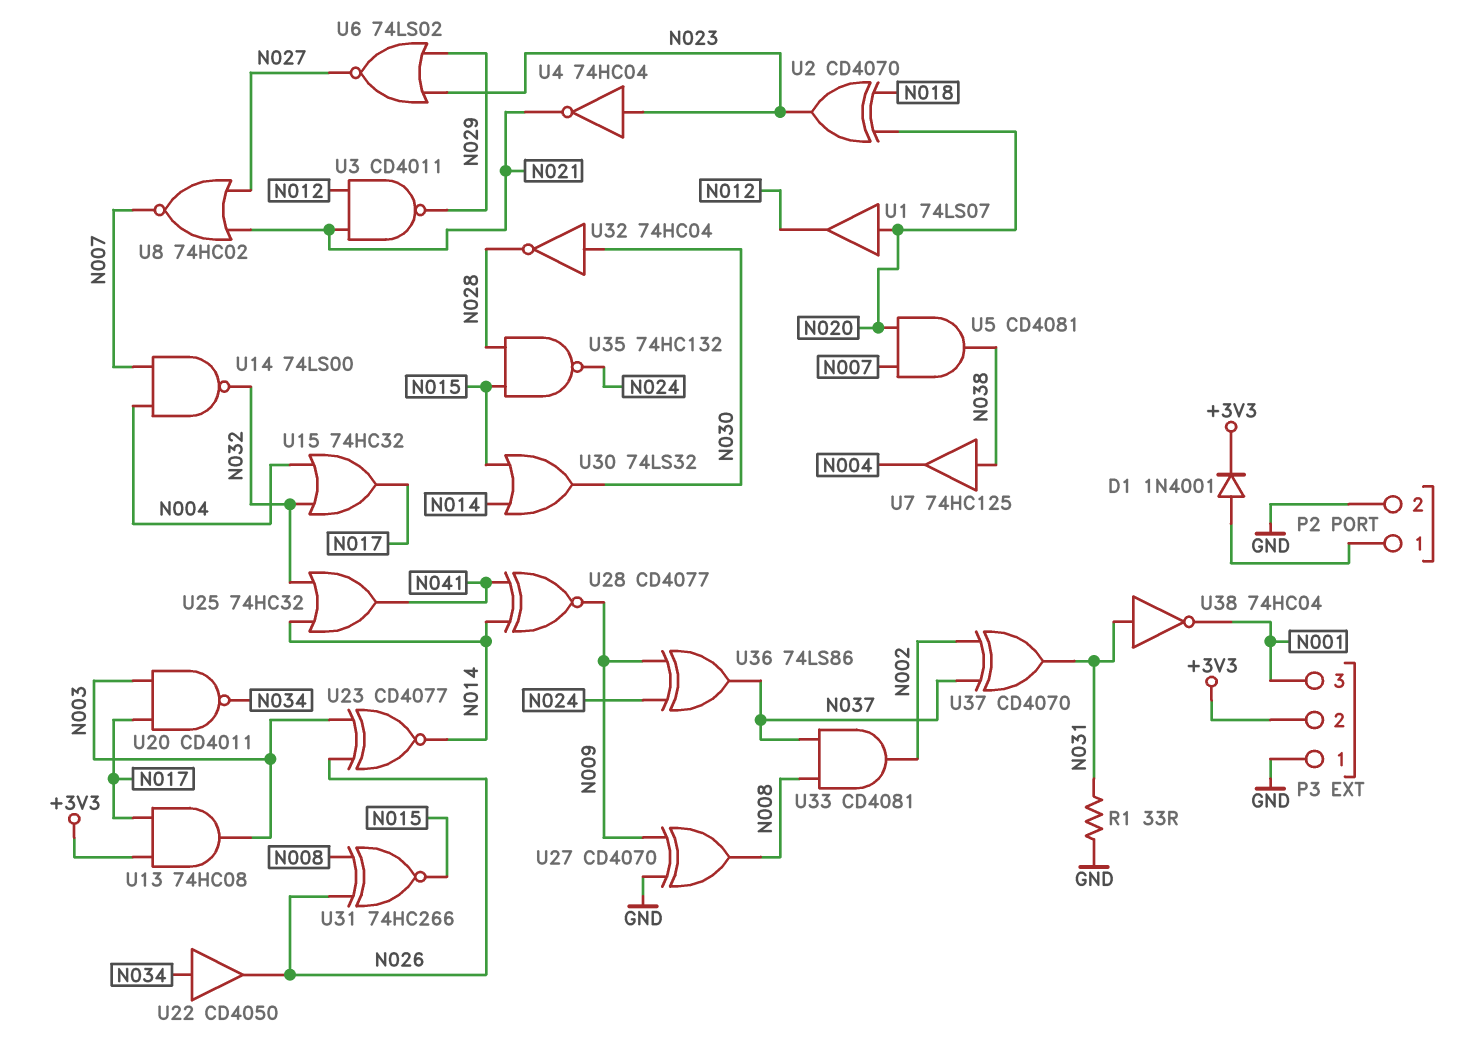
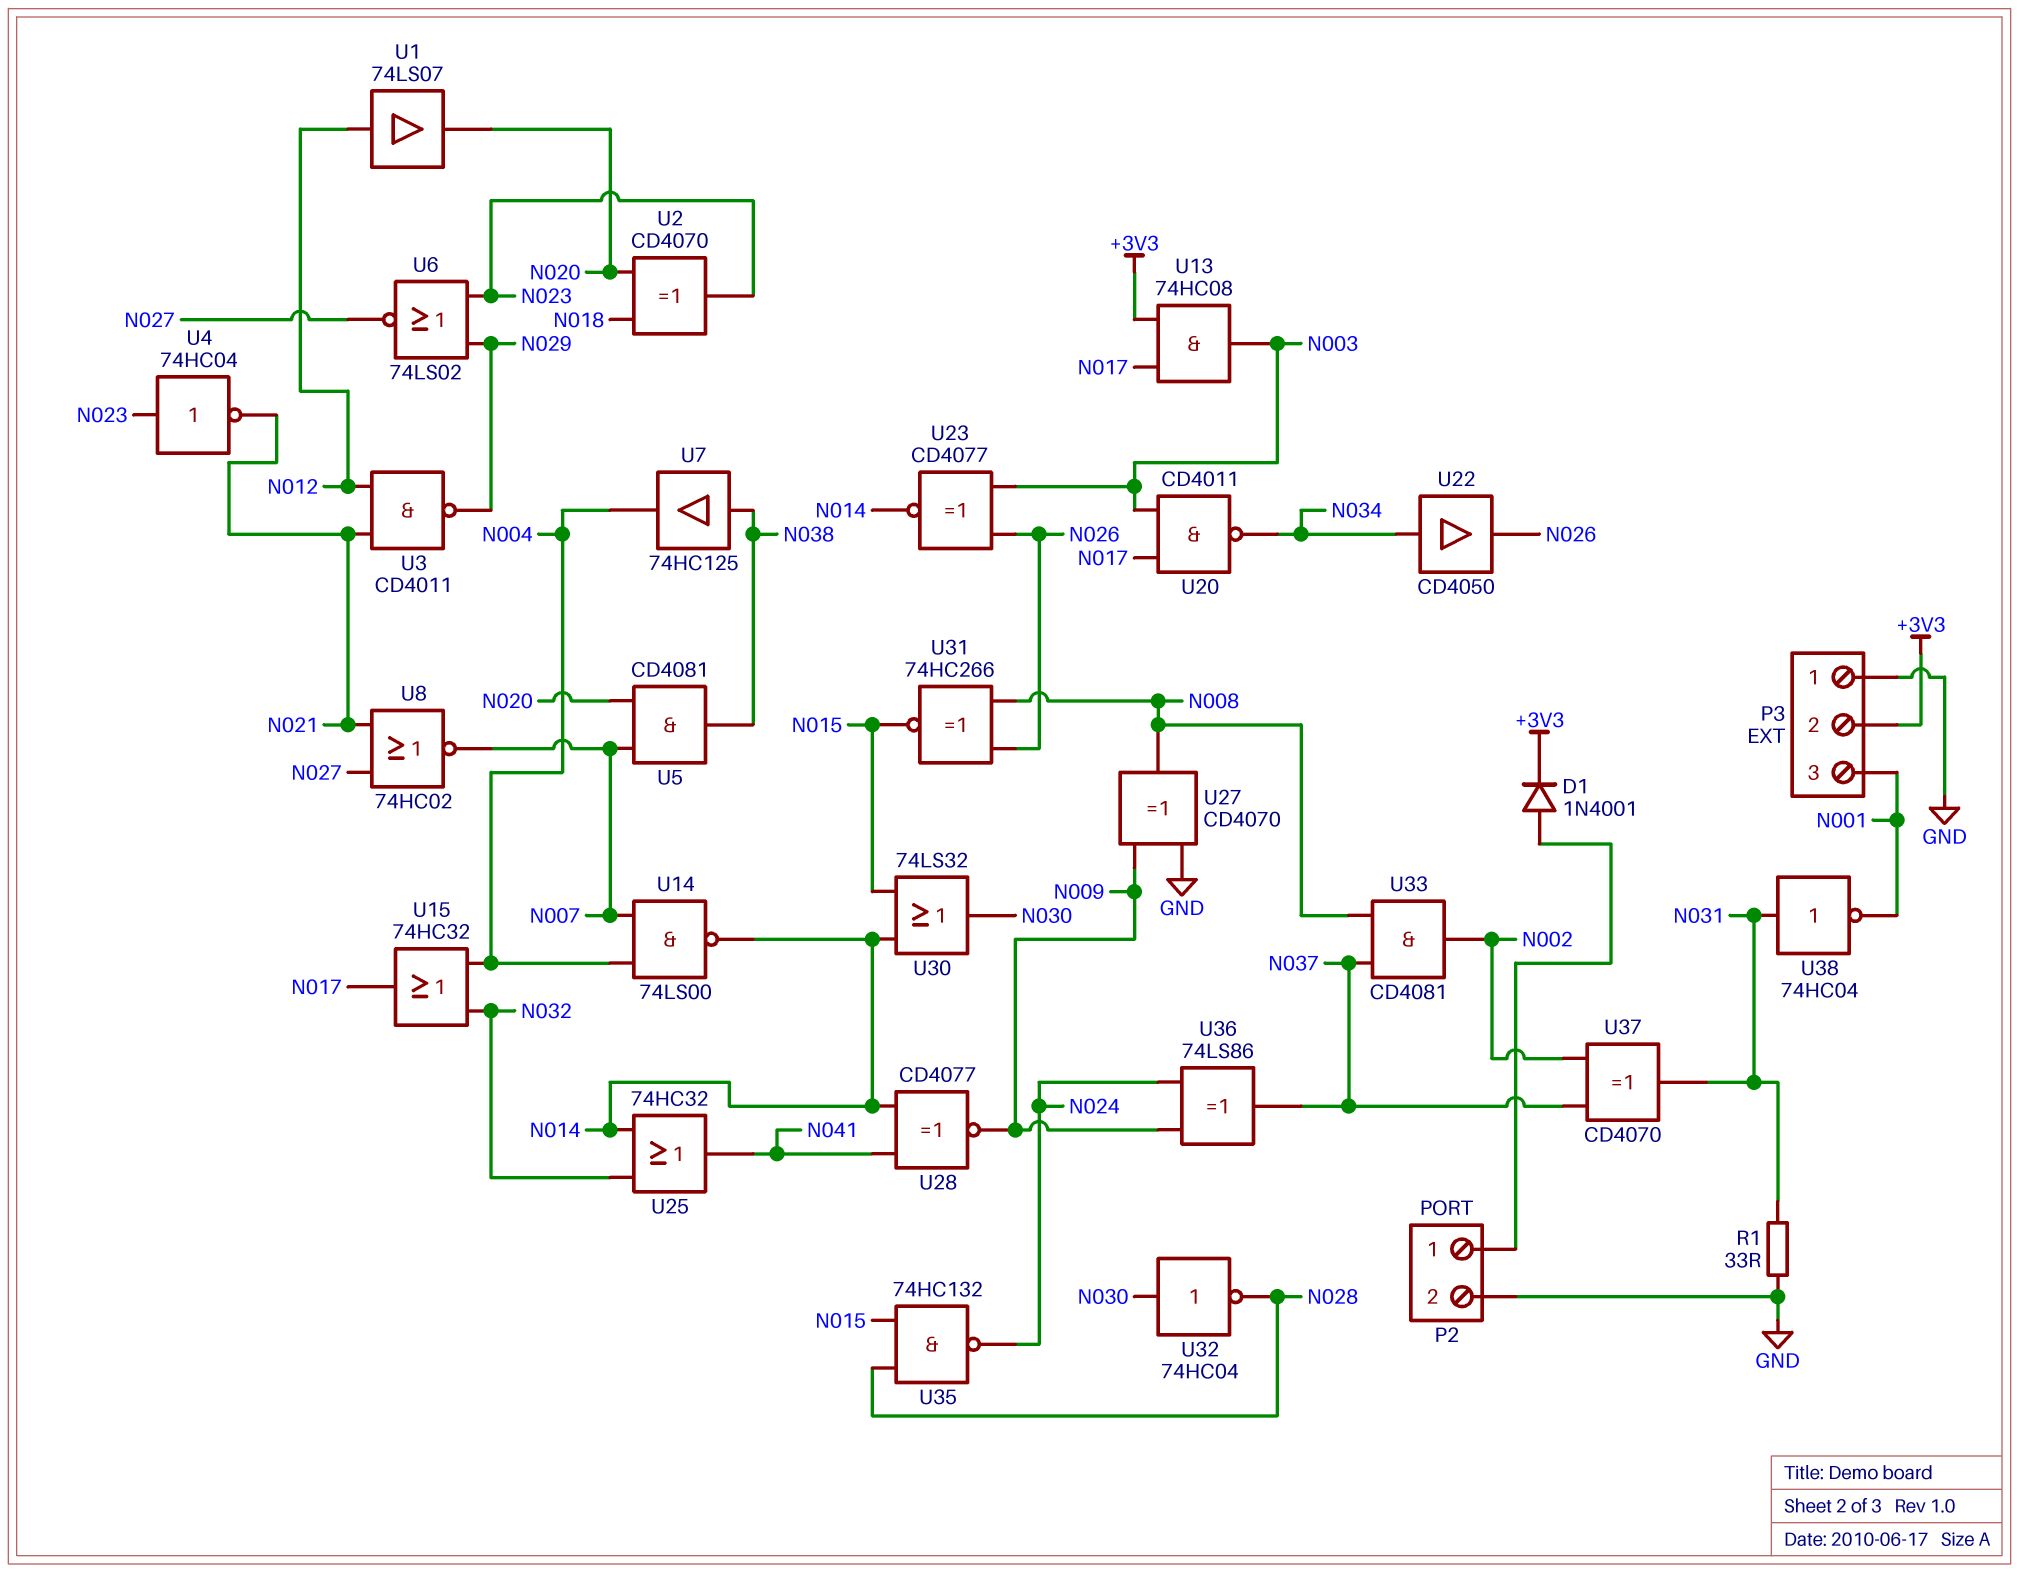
U1: buffer 74LS07 (in N020, out N012) -> buffer 74LS07 (in N012, out N020)
U14: NAND 74LS00 (in N004, in N007, out N032) -> NAND 74LS00 (in N004, in N007, out N014)

